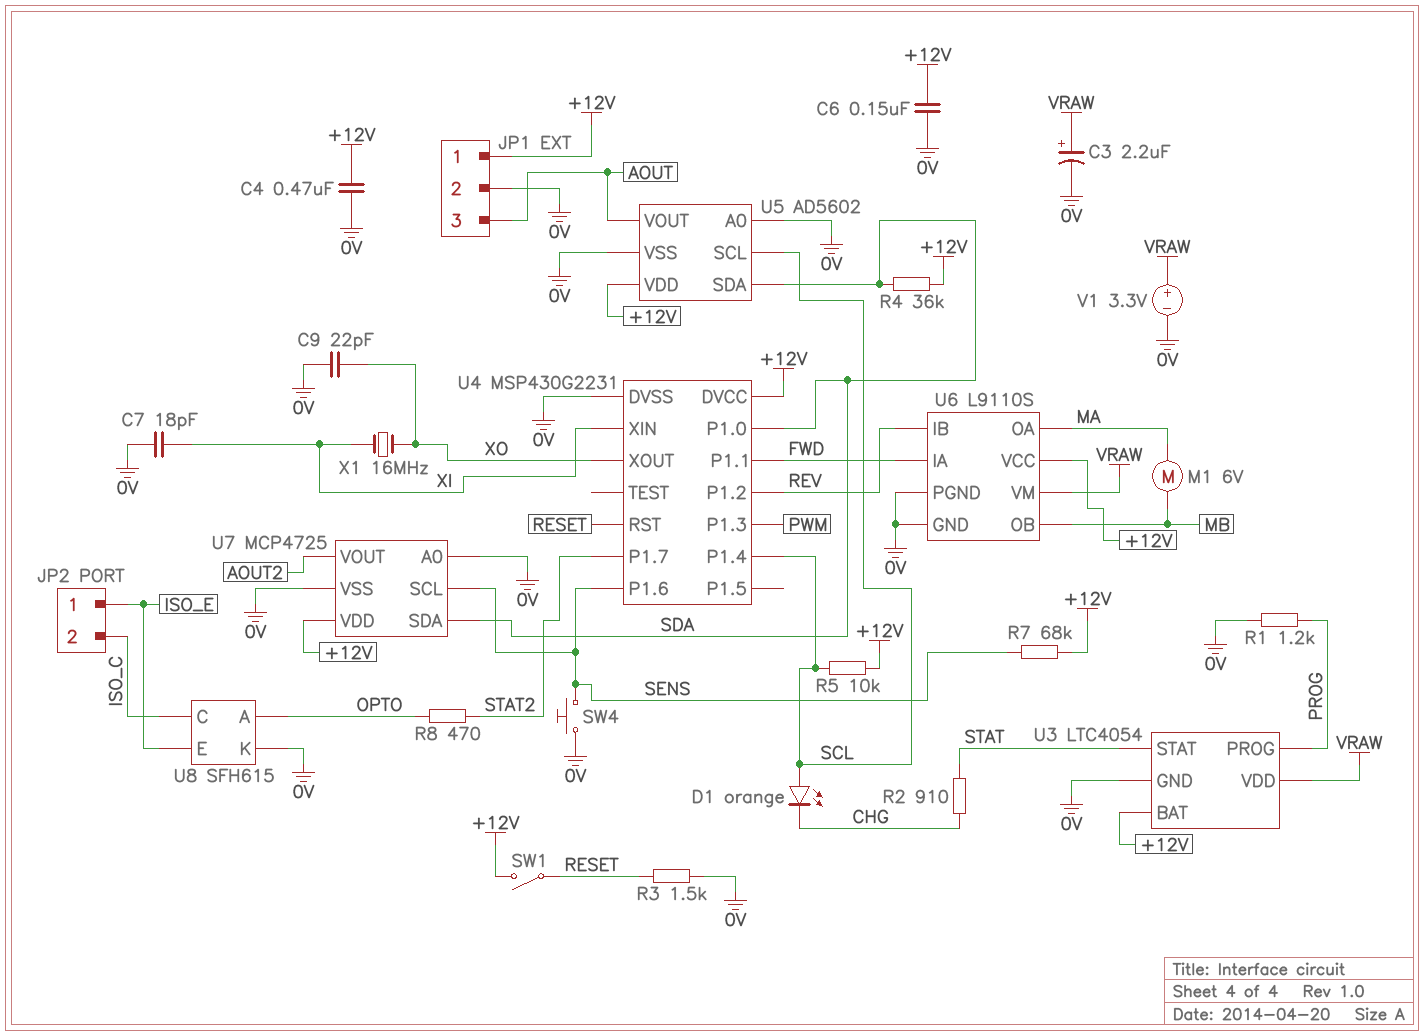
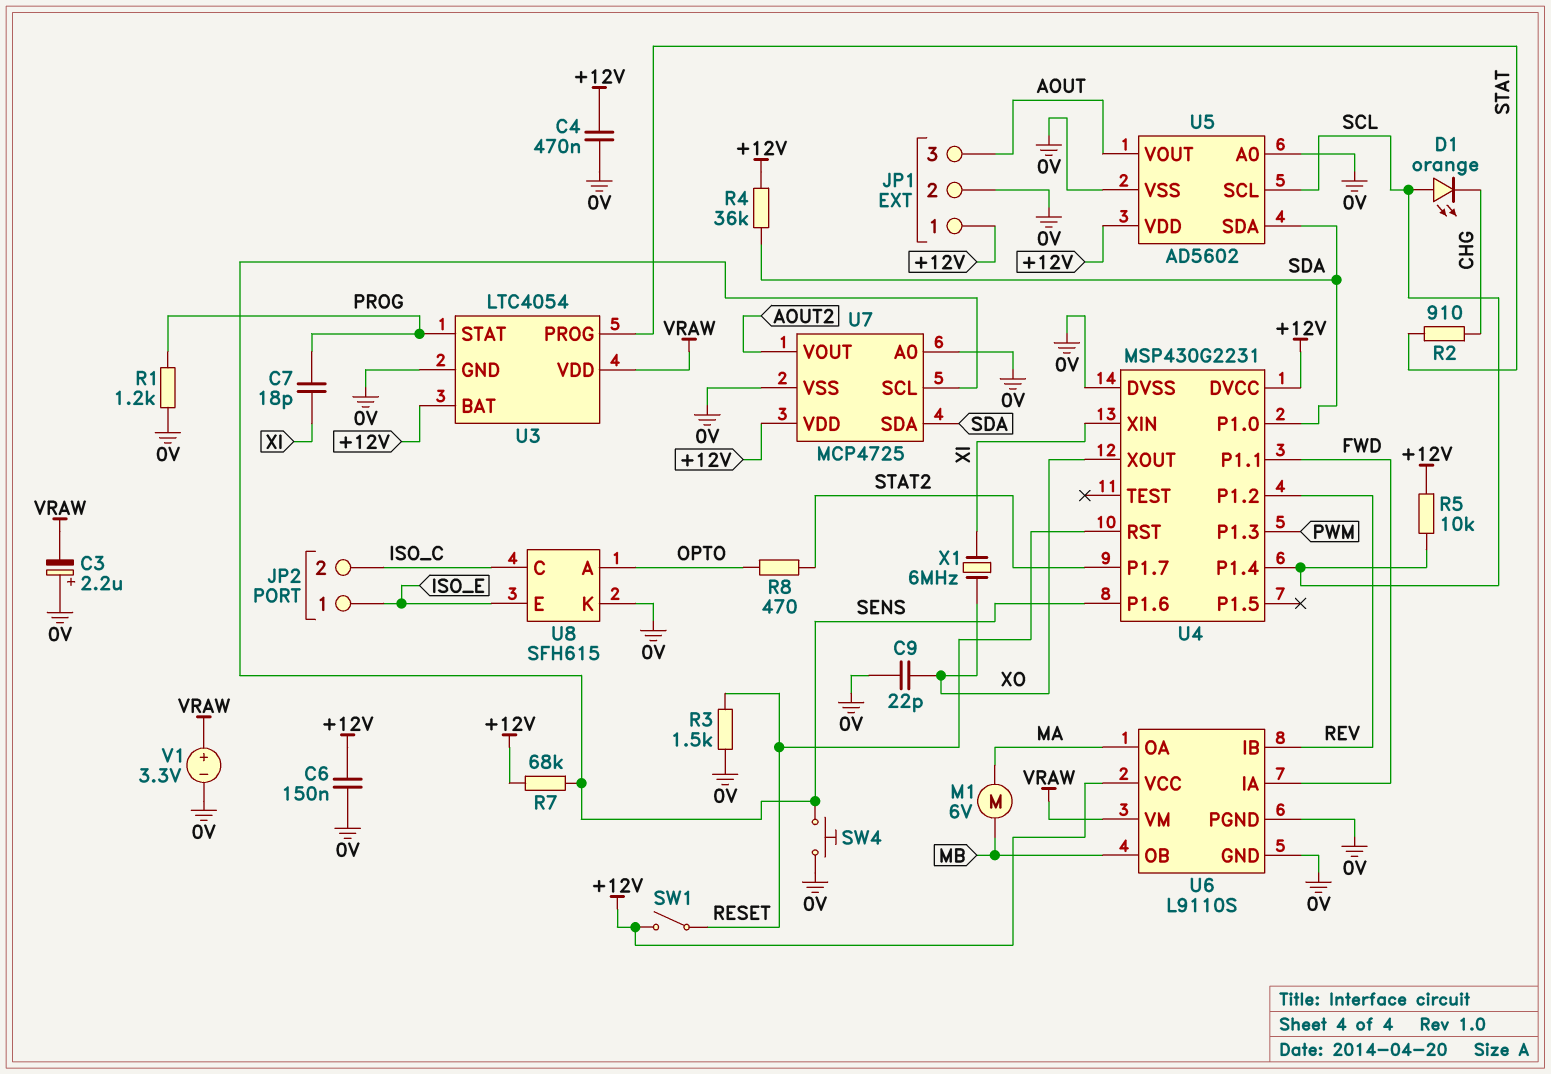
C3: 2.2uF (plus VRAW, minus 0V) -> 2.2uF (plus 0V, minus VRAW)
C7: 18pF (0V, XI) -> 18pF (PROG, XI)
U3 pin PROG: PROG -> STAT
U3 pin STAT: STAT -> PROG
X1: 16MHz (XI, XO) -> 6MHz (XI, XO)

